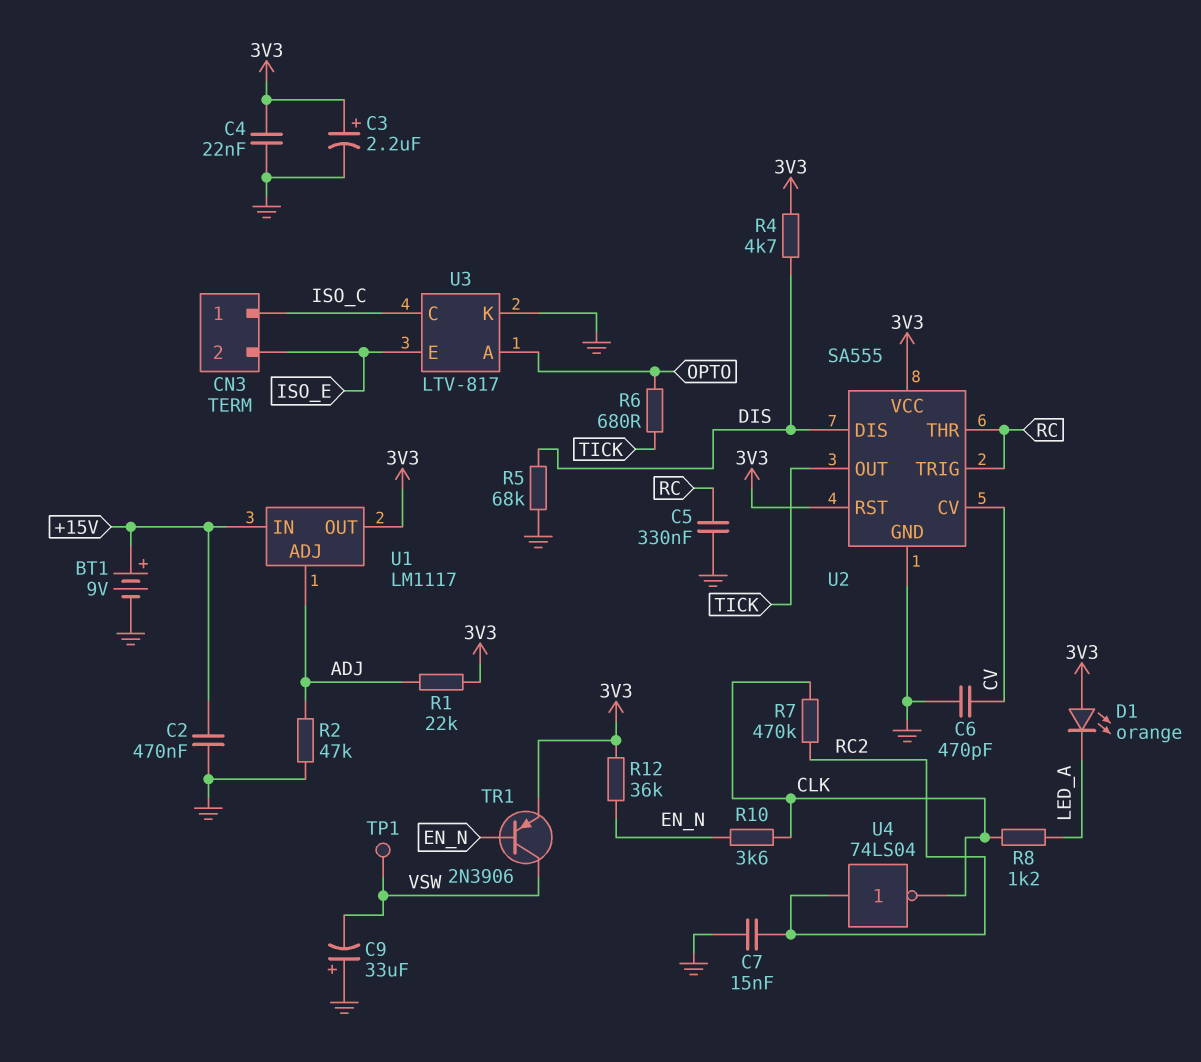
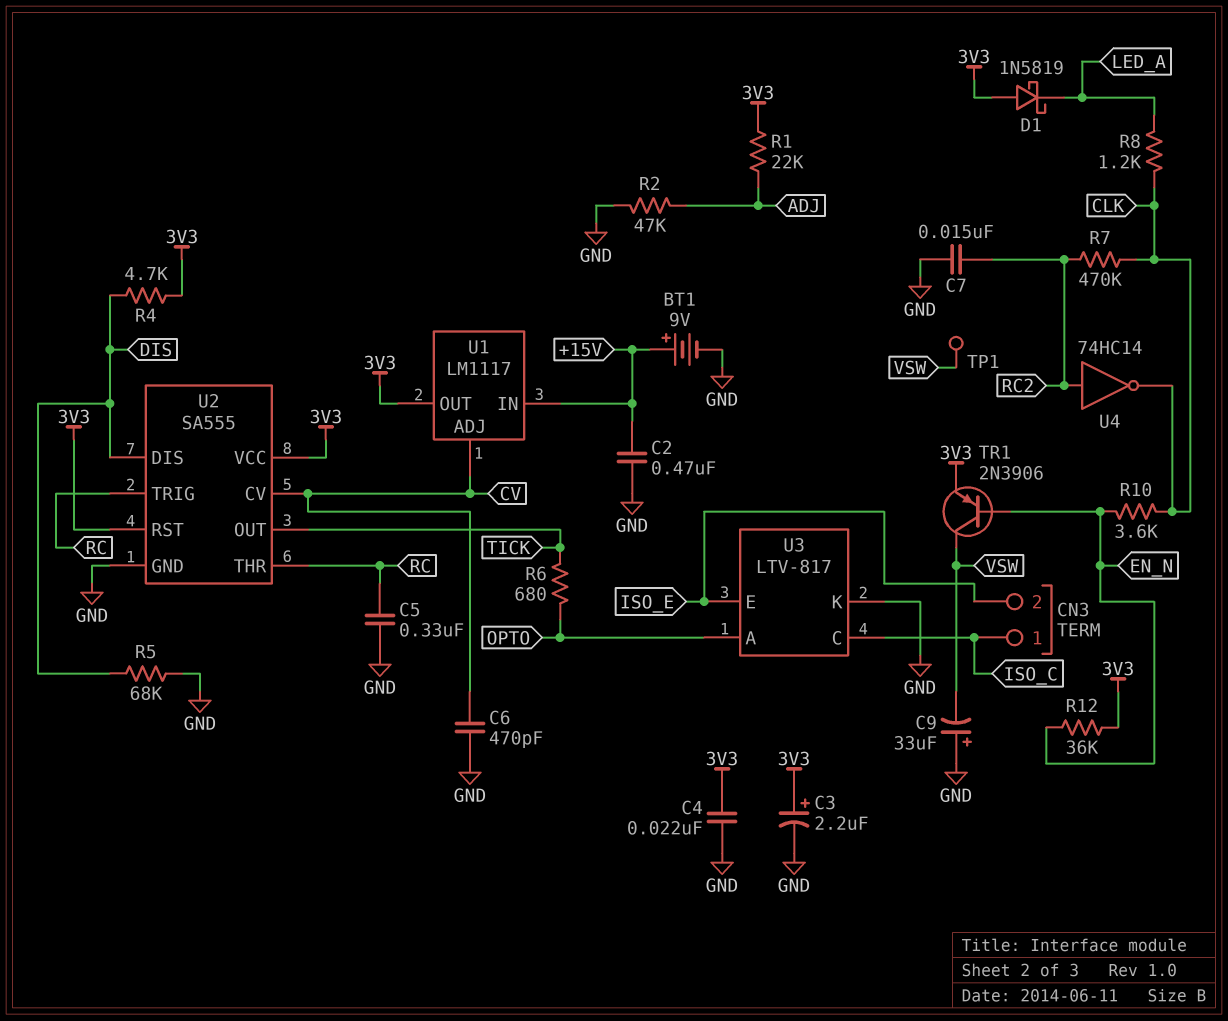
D1: LED orange (A 3V3, K LED_A) -> schottky 1N5819 (A 3V3, K LED_A)
U1 pin ADJ: ADJ -> CV
U4: NOT 74LS04 (in RC2, out CLK) -> NOT 74HC14 (in RC2, out CLK)

